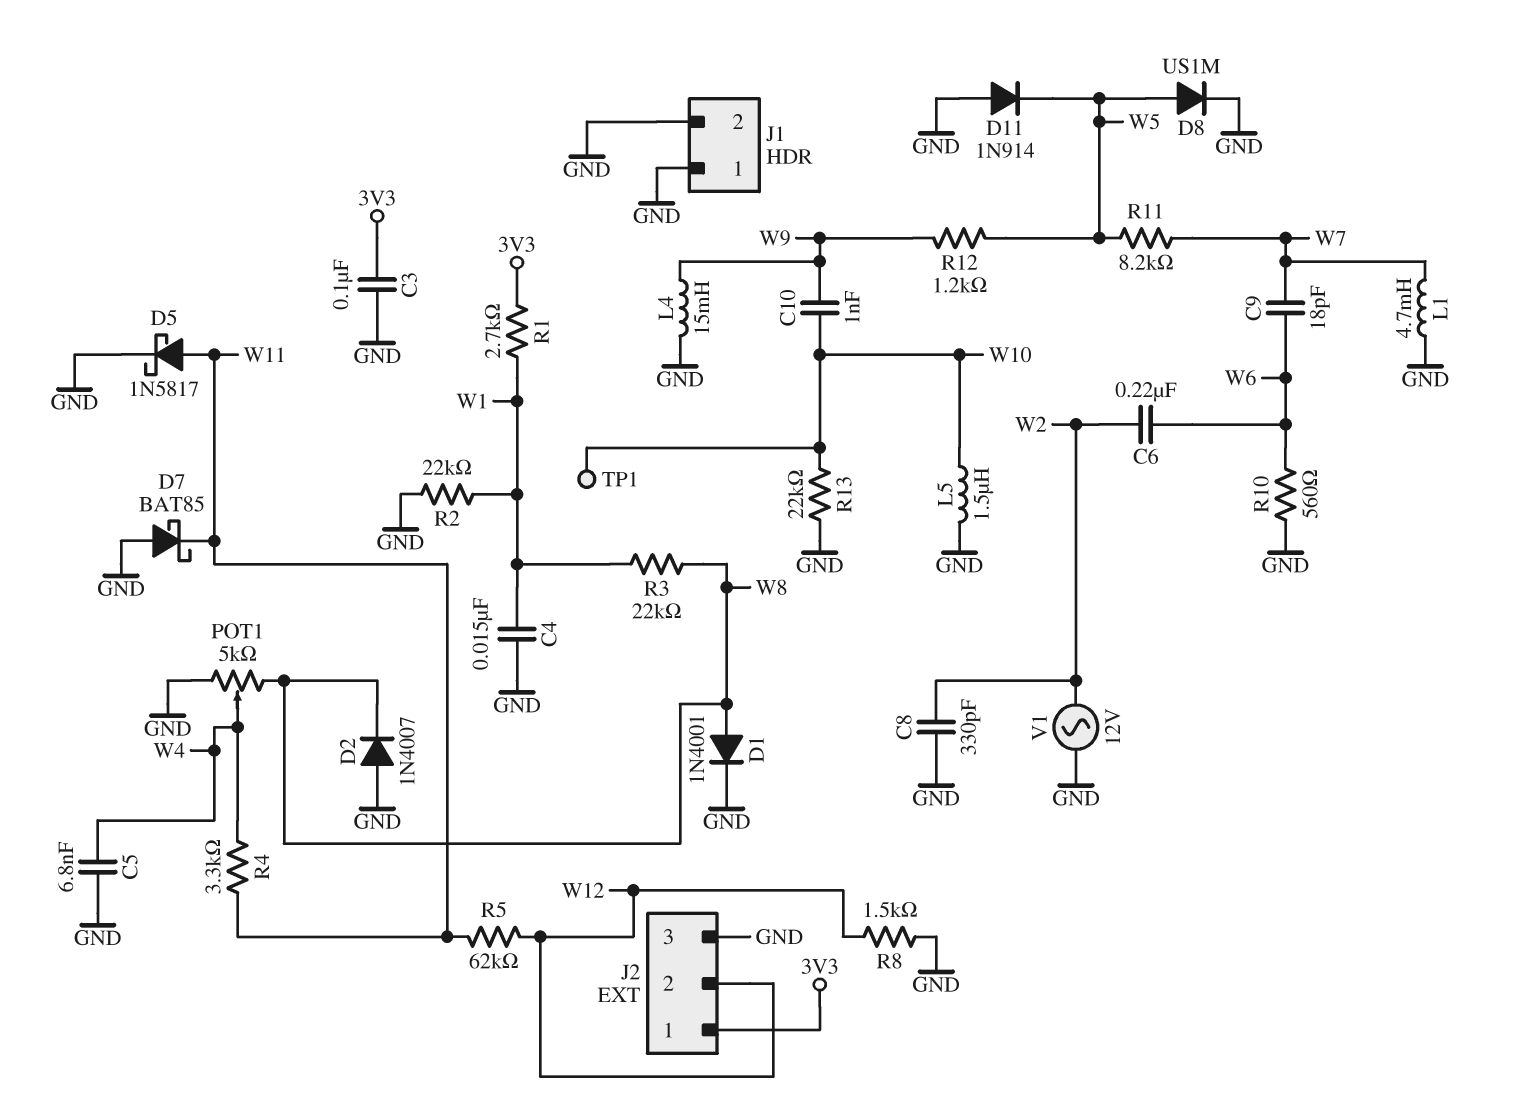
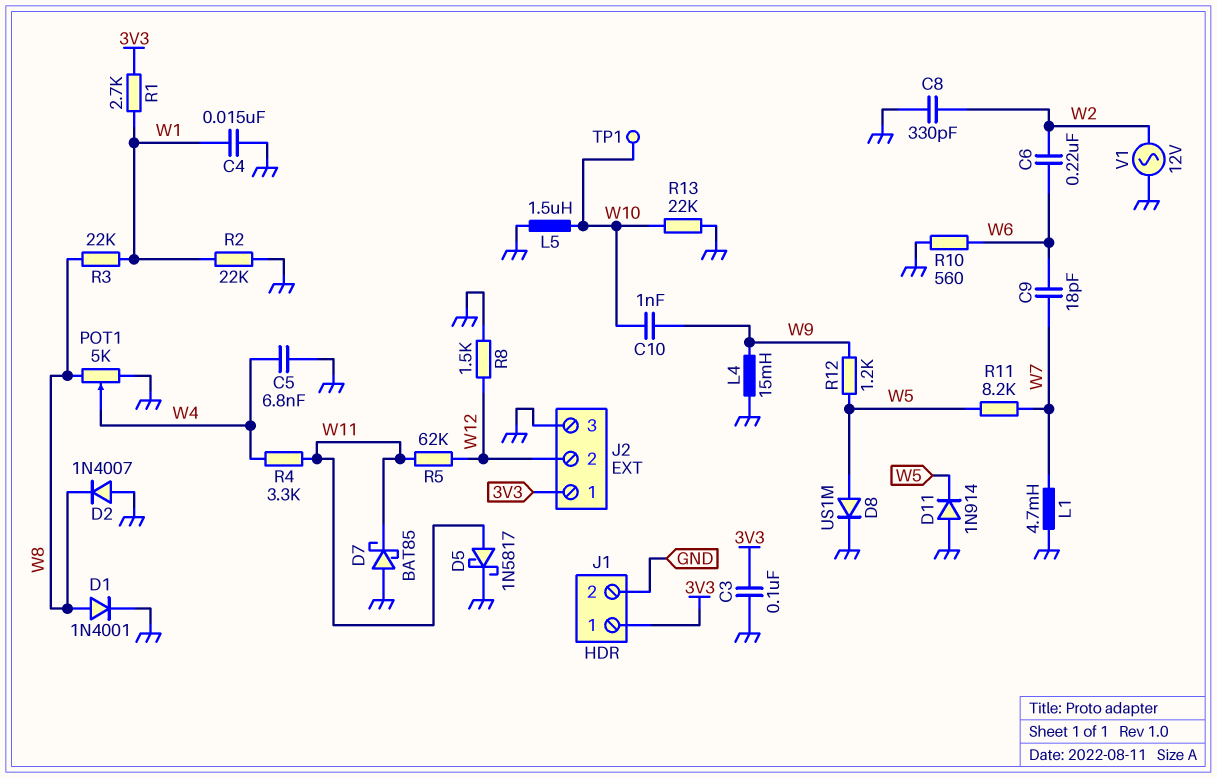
J1 pin 1: GND -> 3V3

